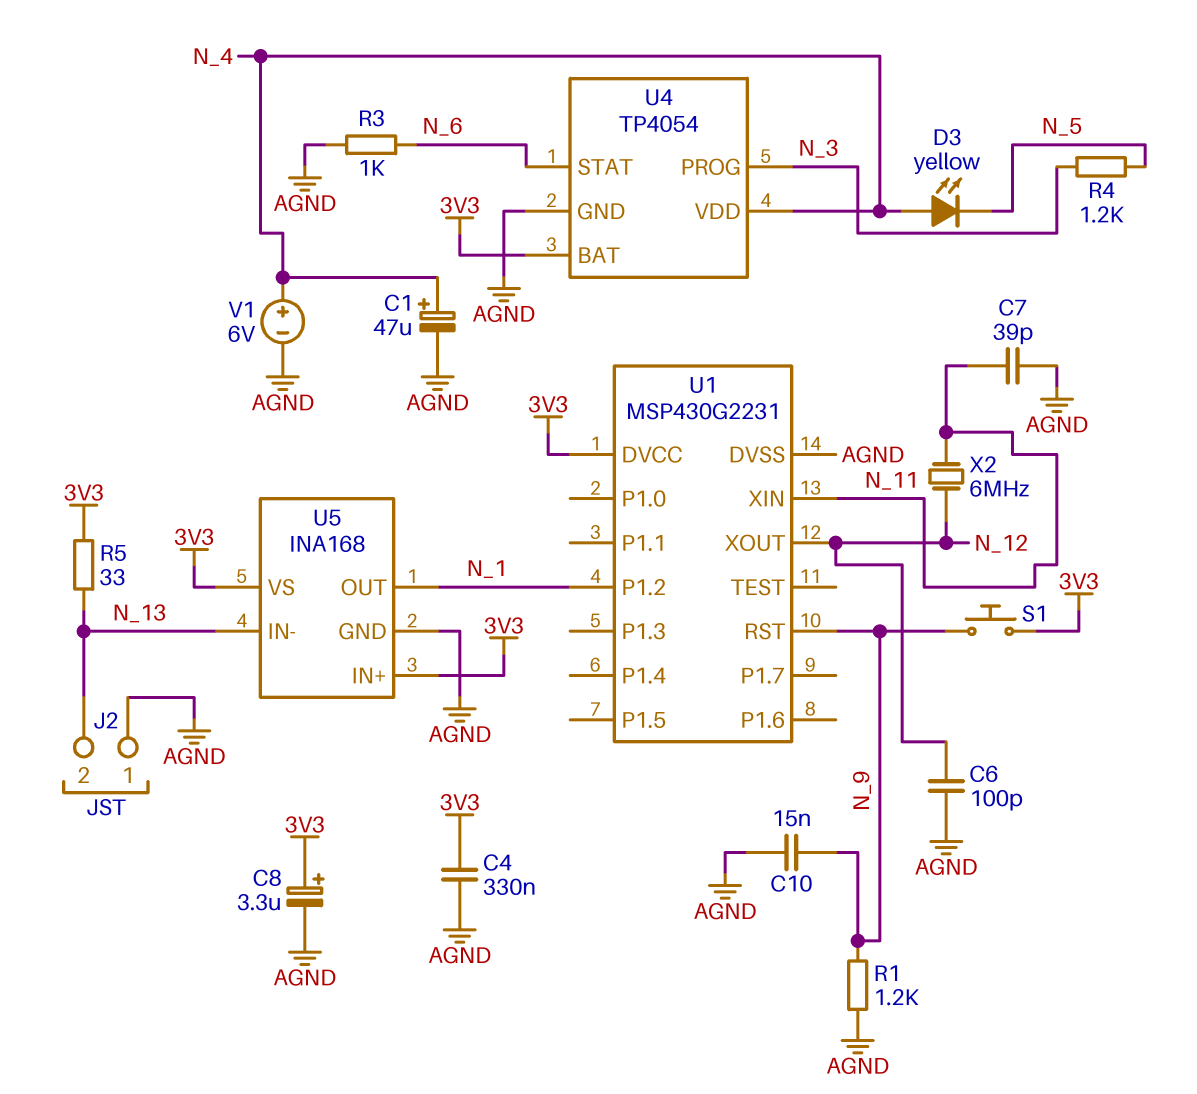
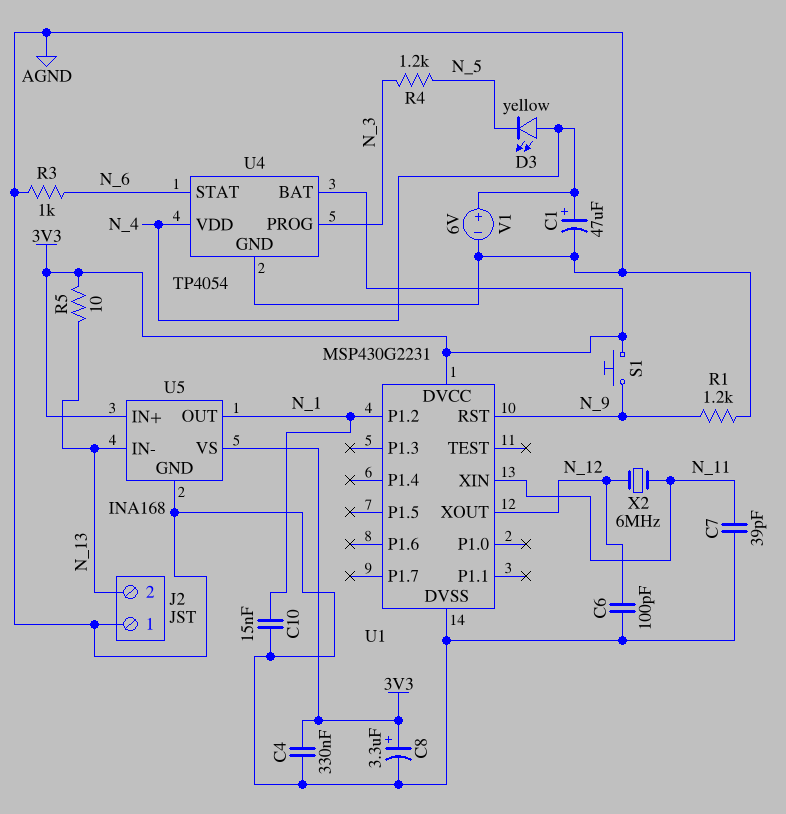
C10: 15nF (AGND, N_9) -> 15nF (AGND, N_1)
R5: 33 (3V3, N_13) -> 10 (3V3, N_13)

